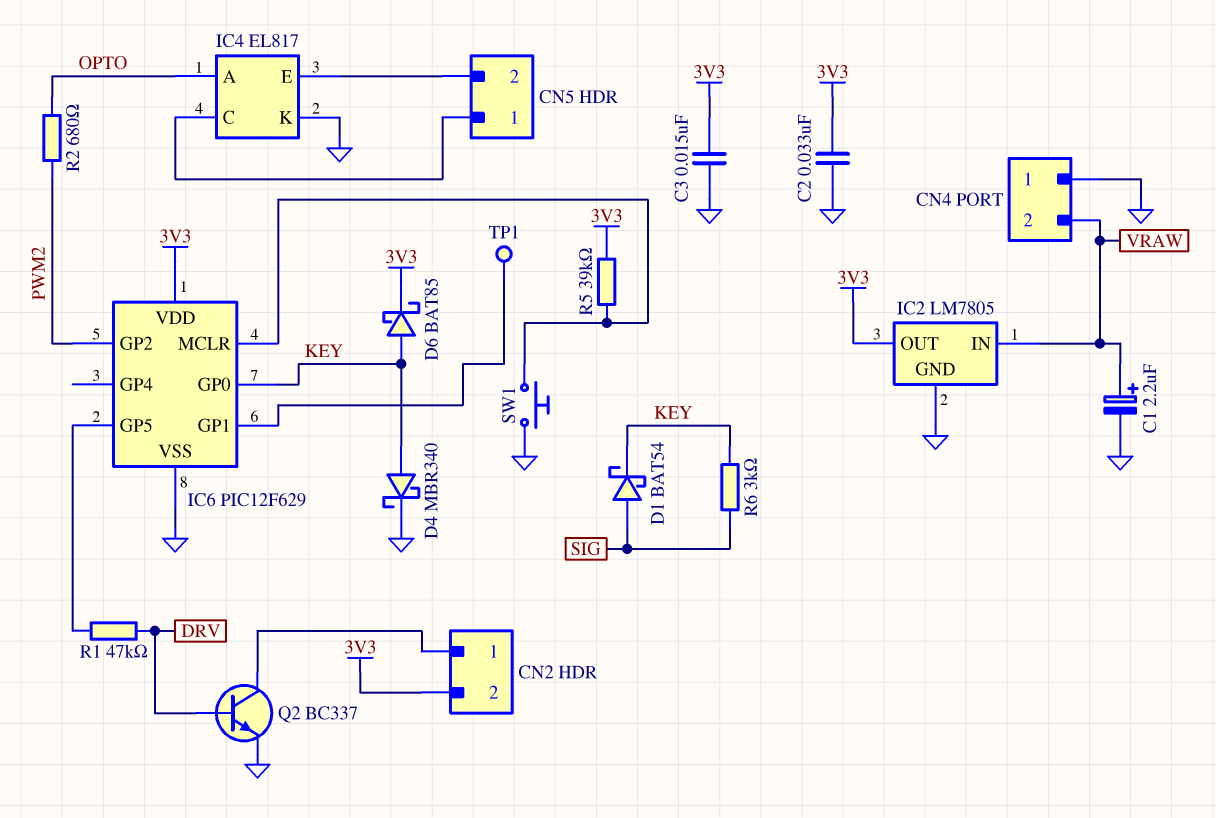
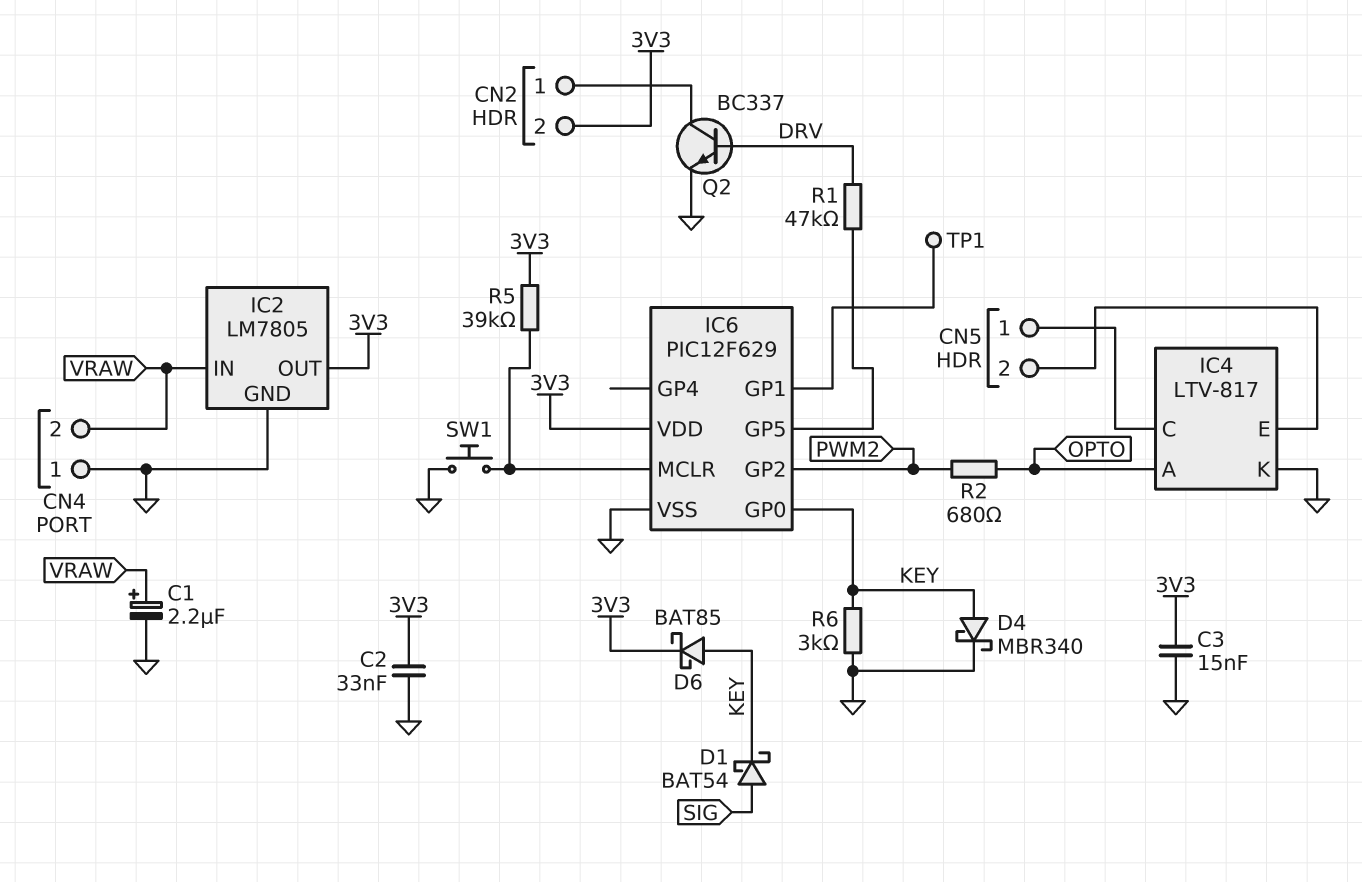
IC4: EL817 -> LTV-817
R6: 3k (KEY, SIG) -> 3k (GND, KEY)

